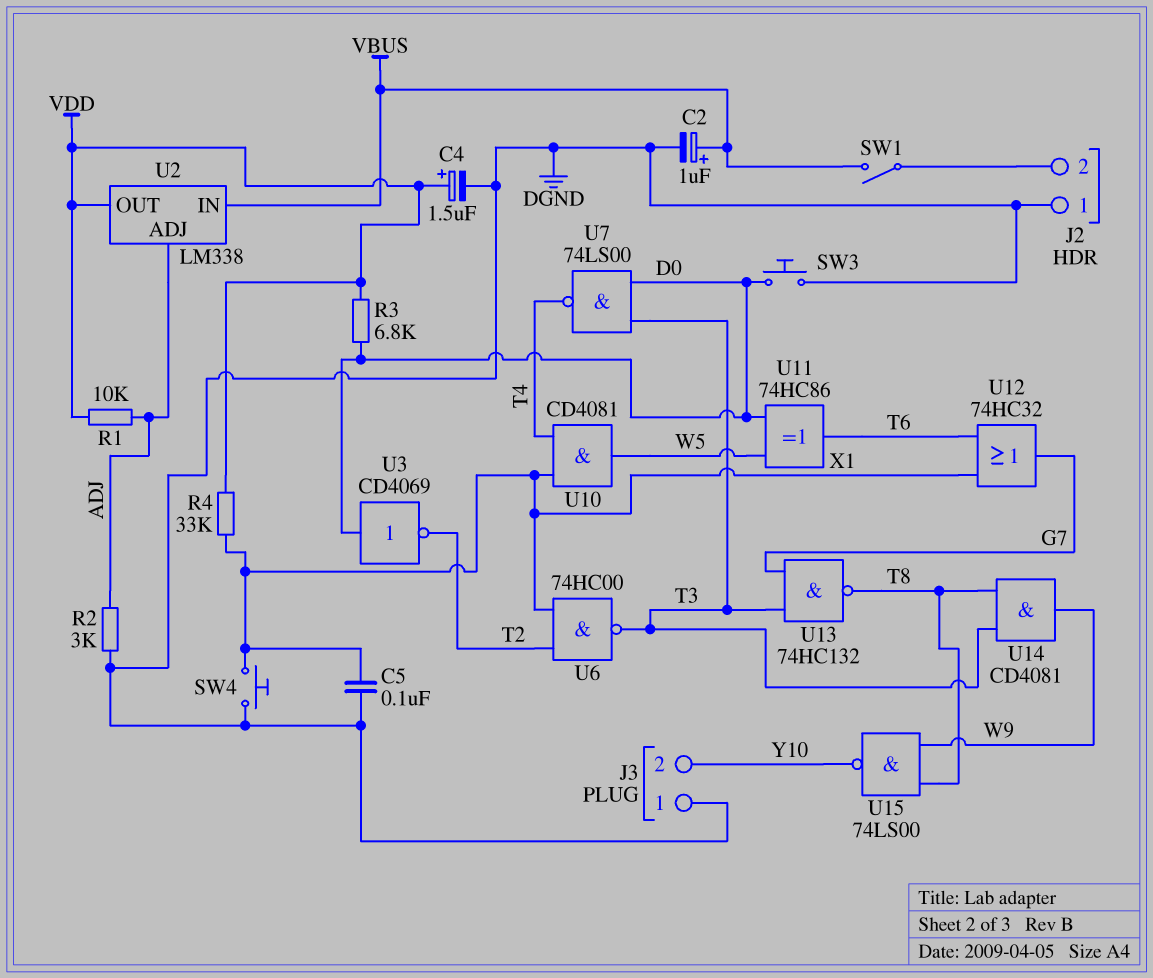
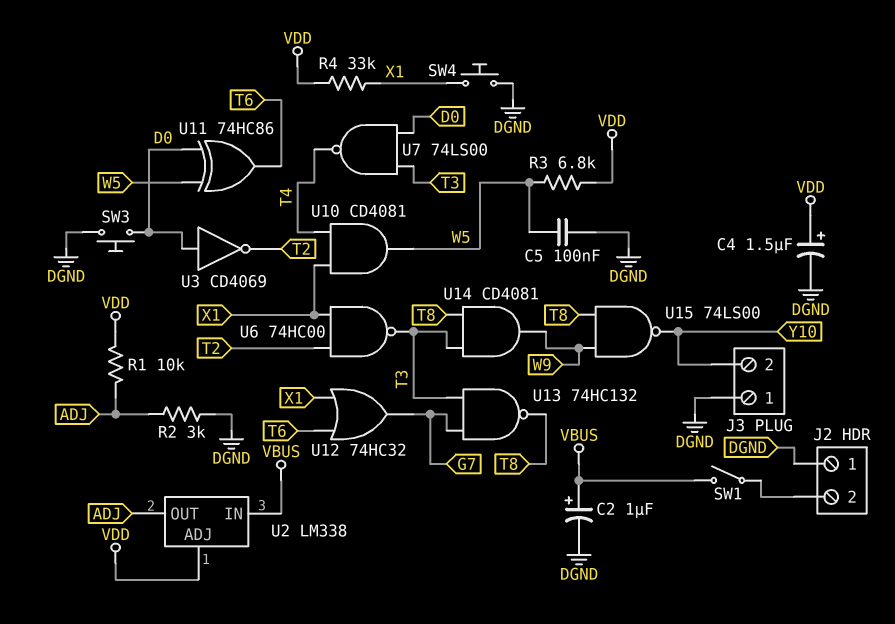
C5: 100nF (DGND, X1) -> 100nF (DGND, W5)
R3: 6.8k (D0, VDD) -> 6.8k (VDD, W5)
U2 pin ADJ: ADJ -> VDD
U2 pin OUT: VDD -> ADJ

